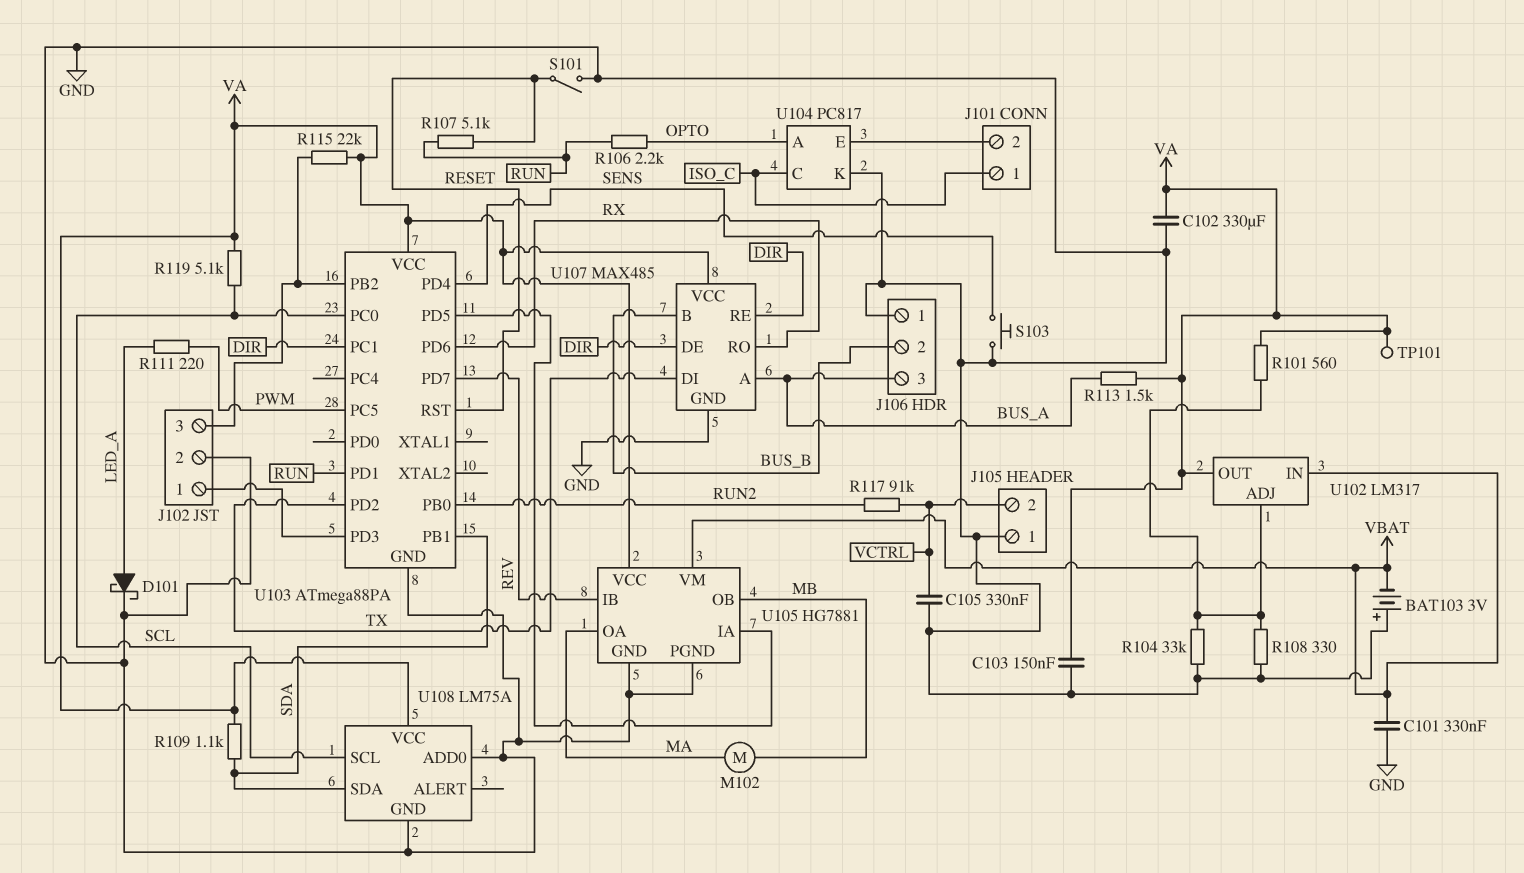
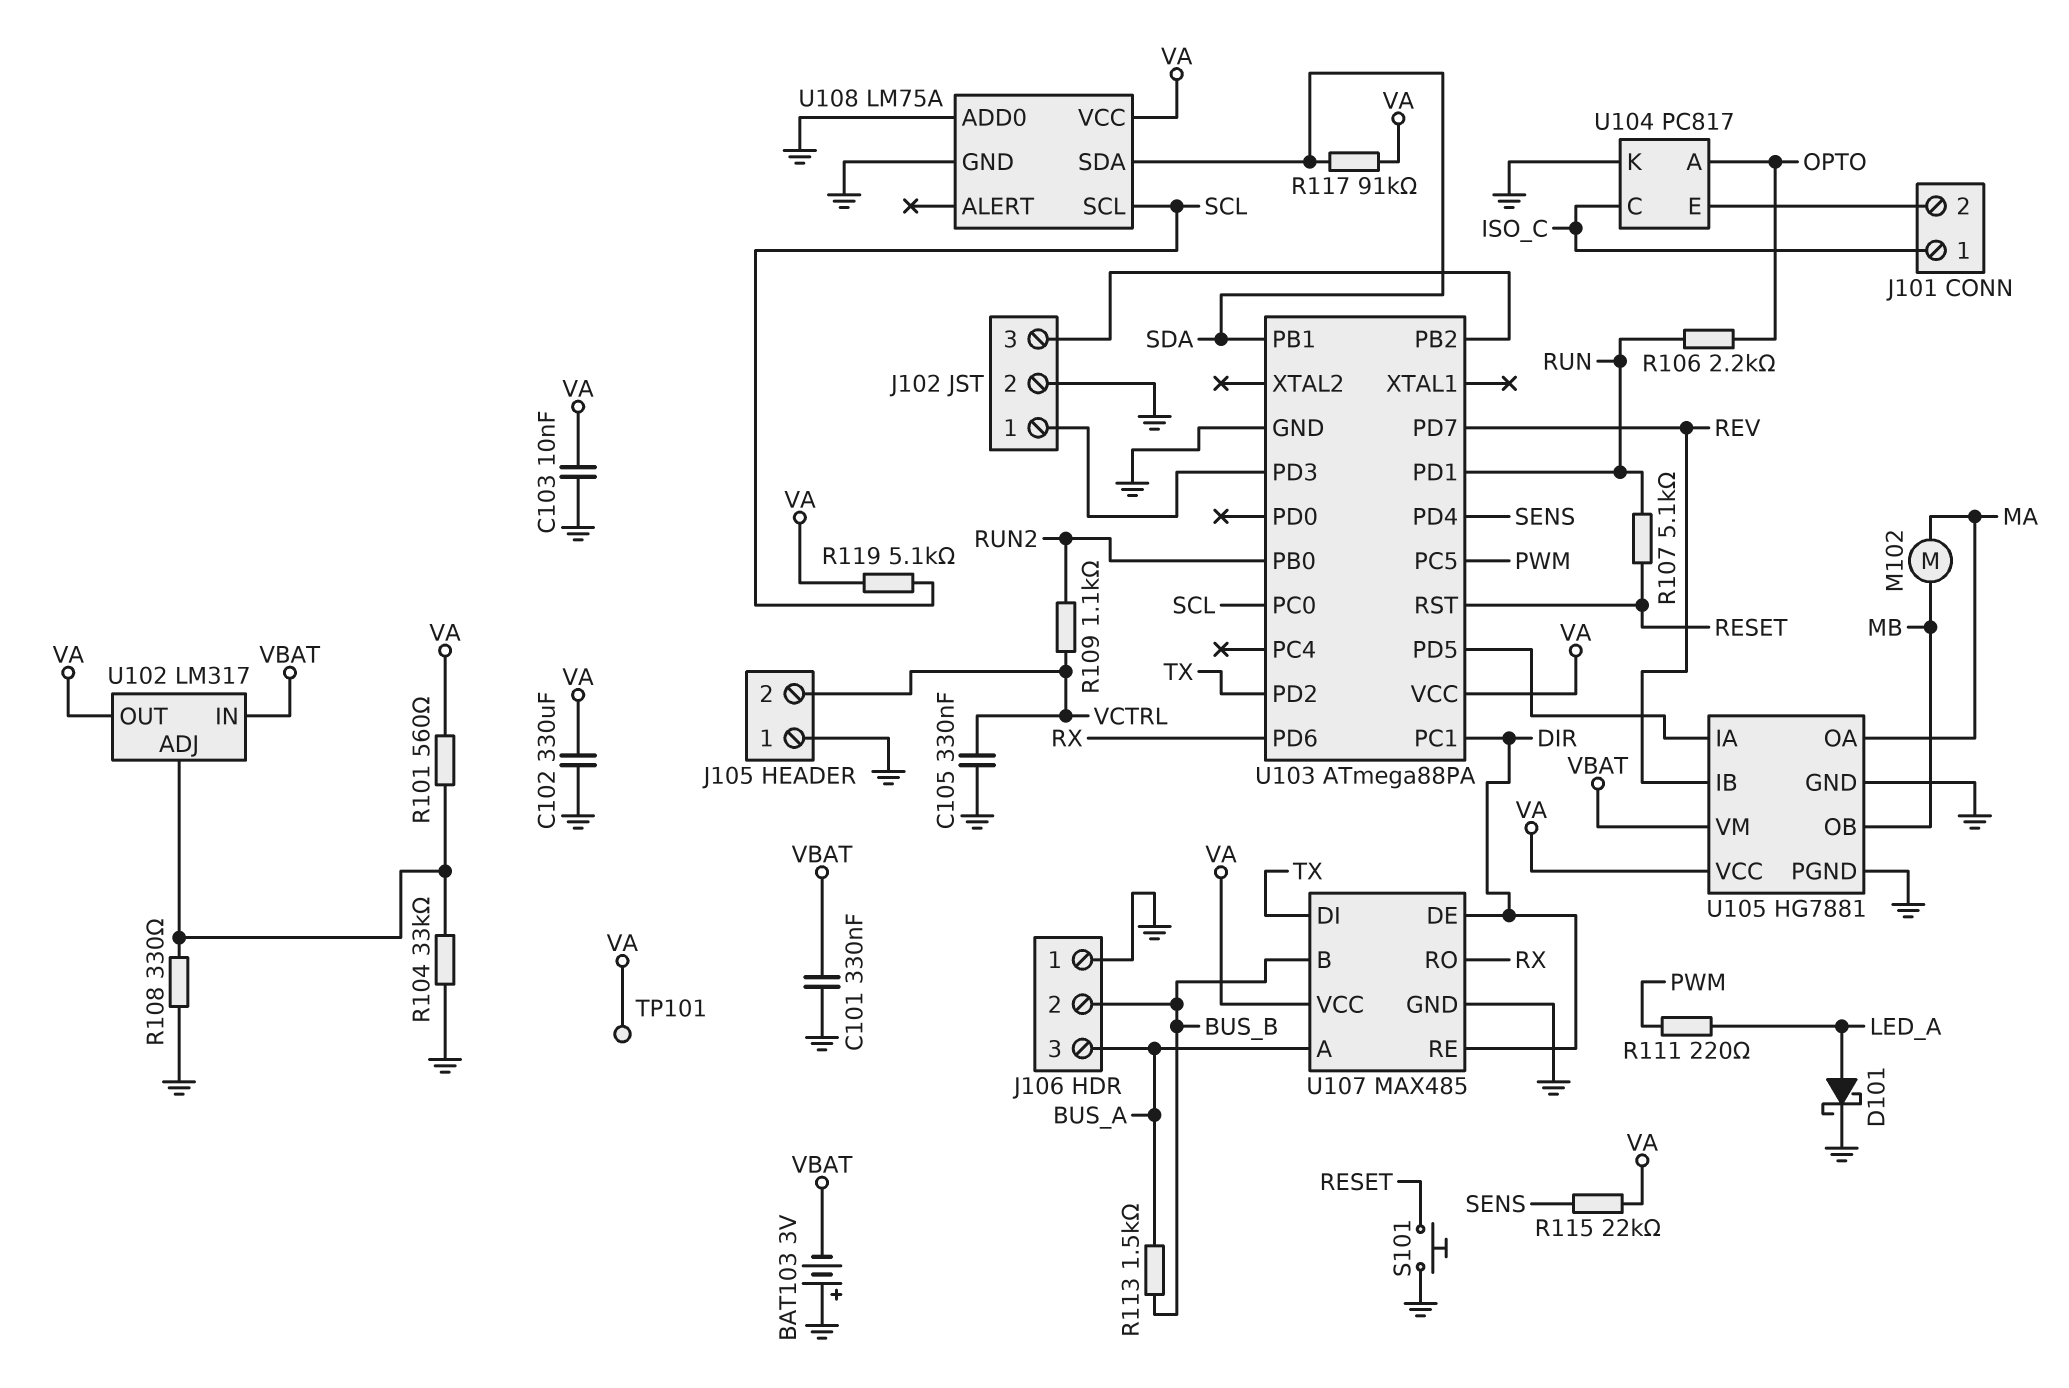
C103: 150nF (GND, VA) -> 10nF (GND, VA)
R109: 1.1k (SDA, VA) -> 1.1k (RUN2, VCTRL)
R113: 1.5k (BUS_A, VA) -> 1.5k (BUS_A, BUS_B)
R115: 22k (J102/3, VA) -> 22k (SENS, VA)
R117: 91k (RUN2, VCTRL) -> 91k (SDA, VA)
S101: switch (GND, RESET) -> button (GND, RESET)
S103: button (GND, SENS) -> none

